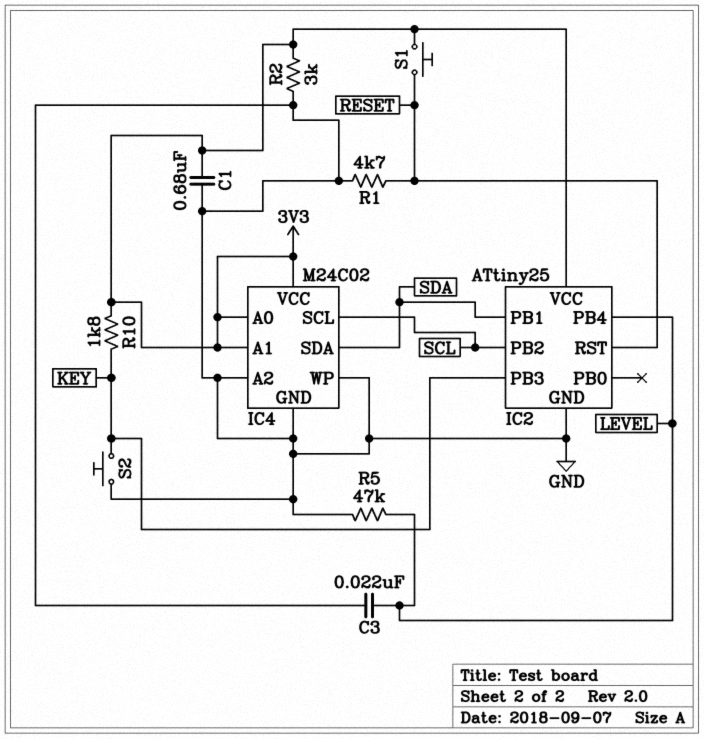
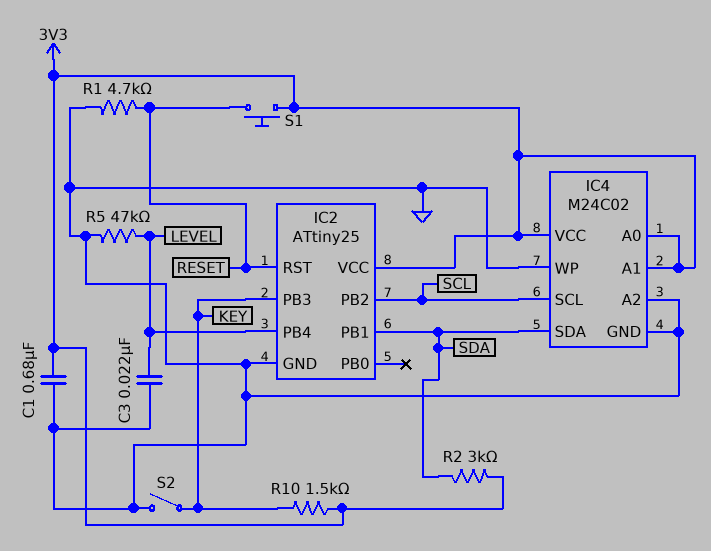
R2: 3k (3V3, GND) -> 3k (3V3, SDA)
R10: 1.8k (3V3, KEY) -> 1.5k (3V3, KEY)
S2: button (GND, KEY) -> switch (GND, KEY)

